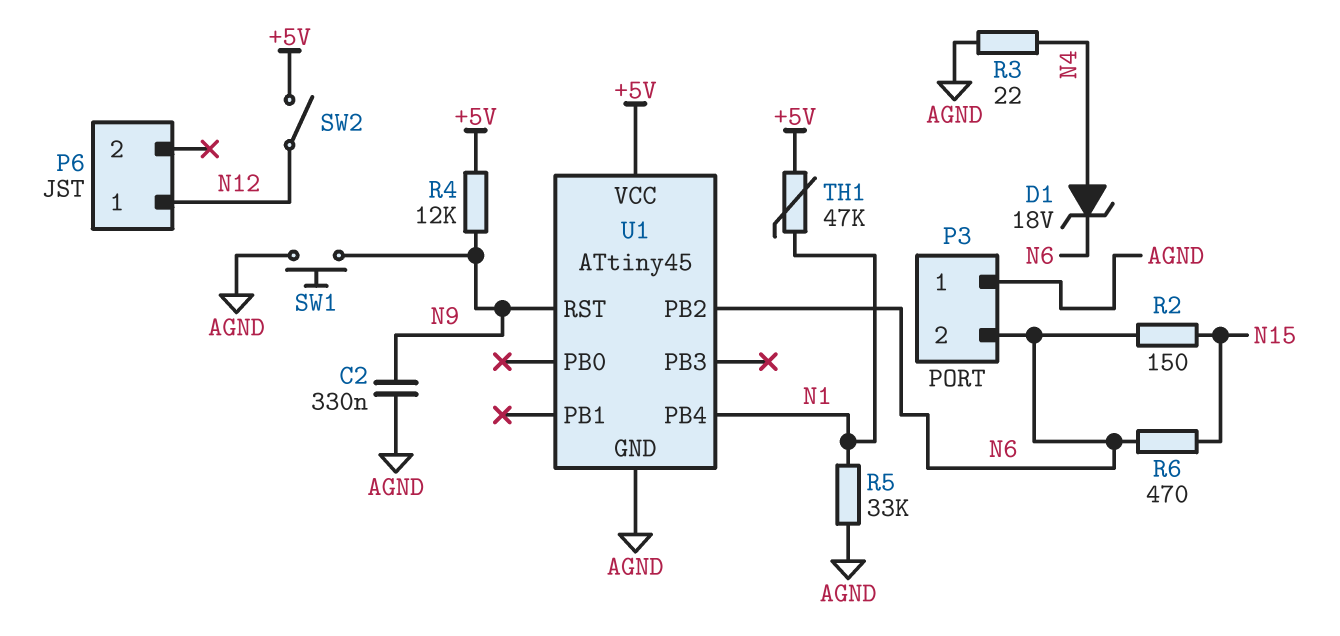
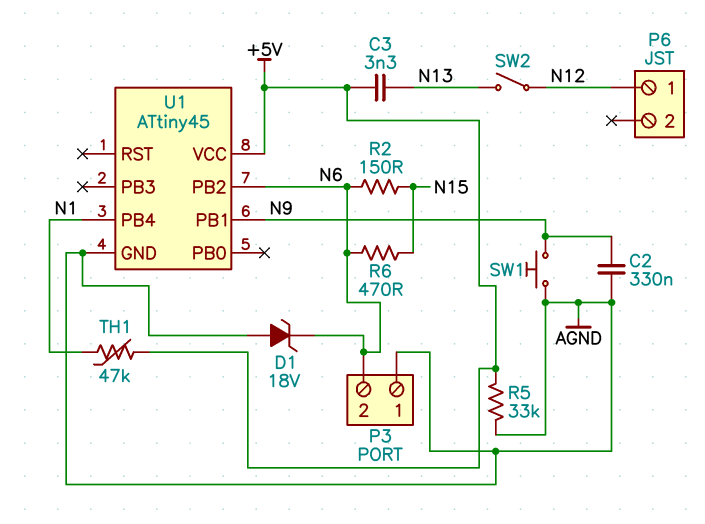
C3: none -> 3.3nF (+5V, N13)
D1: zener 18V (A N4, K N6) -> zener 18V (A AGND, K N6)
R3: 22 (AGND, N4) -> none
R4: 12k (+5V, N9) -> none
R5: 33k (AGND, N1) -> 33k (+5V, AGND)
SW2: switch (+5V, N12) -> switch (N12, N13)
U1 pin PB1: none -> N9
U1 pin RST: N9 -> none

